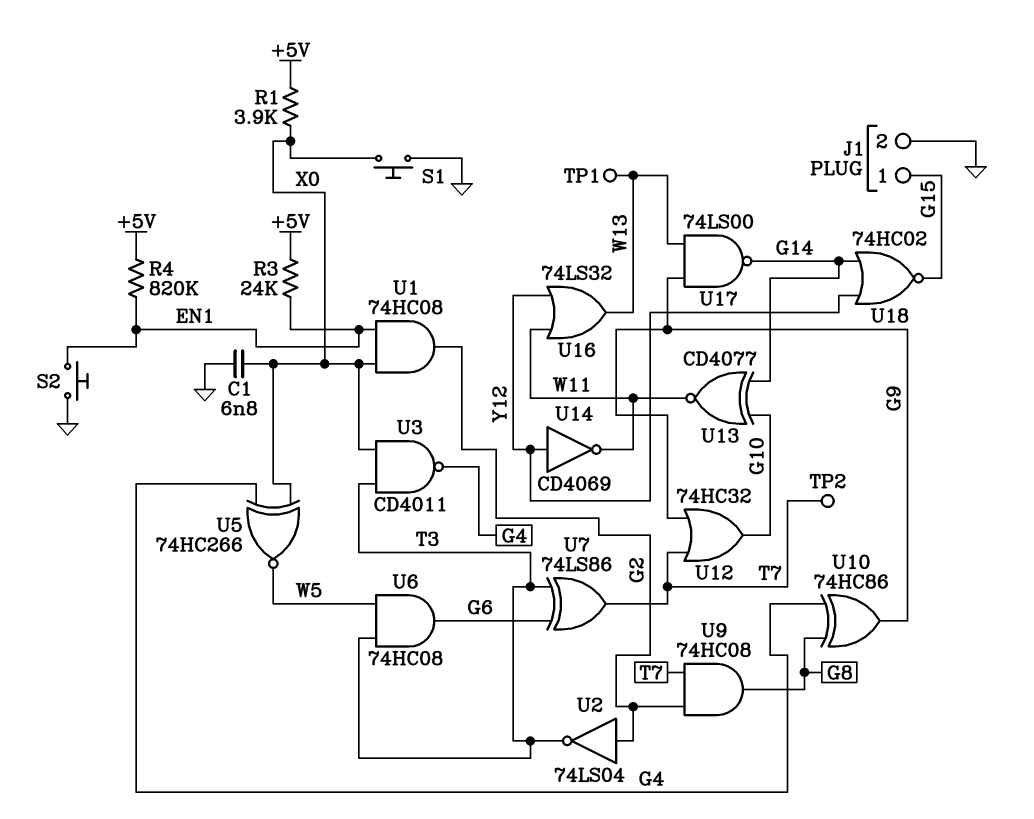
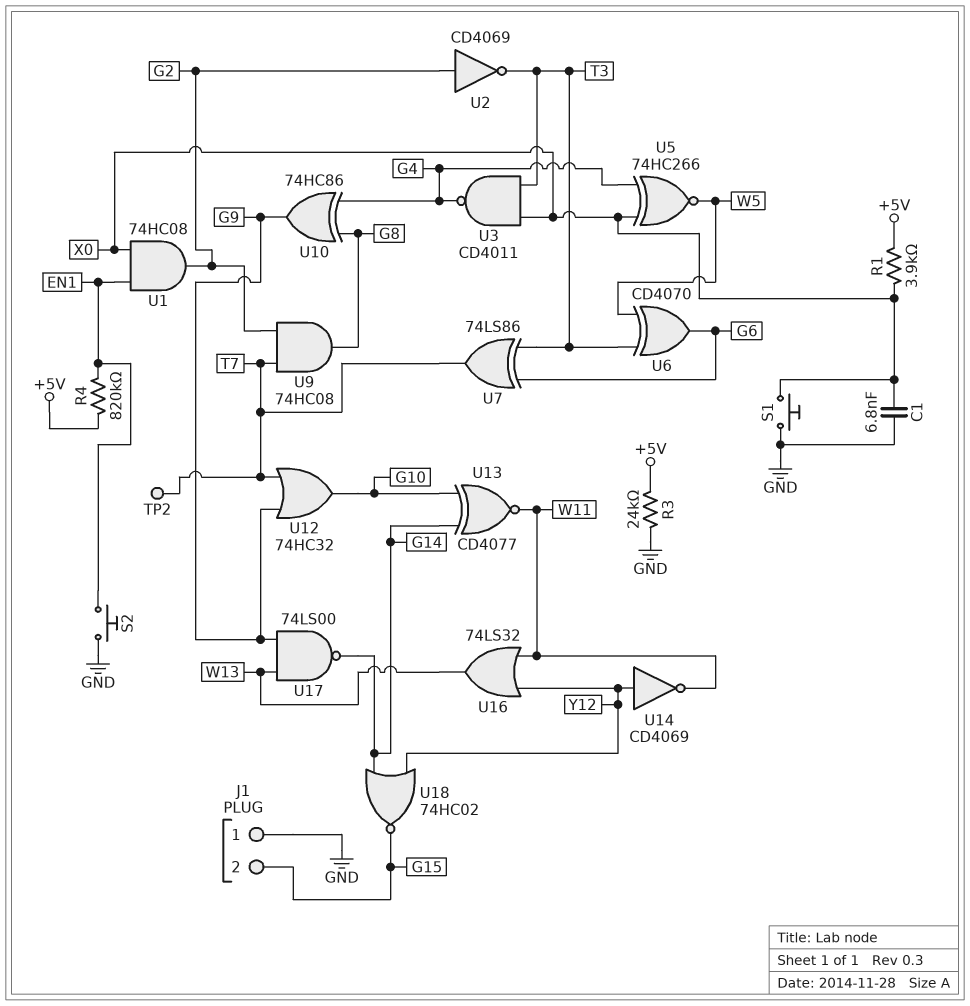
J1 pin 1: G15 -> GND
J1 pin 2: GND -> G15
R3: 24k (+5V, EN1) -> 24k (+5V, GND)
TP1: test point (W13) -> none
U2: NOT 74LS04 (in G2, out T3) -> NOT CD4069 (in G2, out T3)
U6: AND 74HC08 (in T3, in W5, out G6) -> XOR CD4070 (in T3, in W5, out G6)

